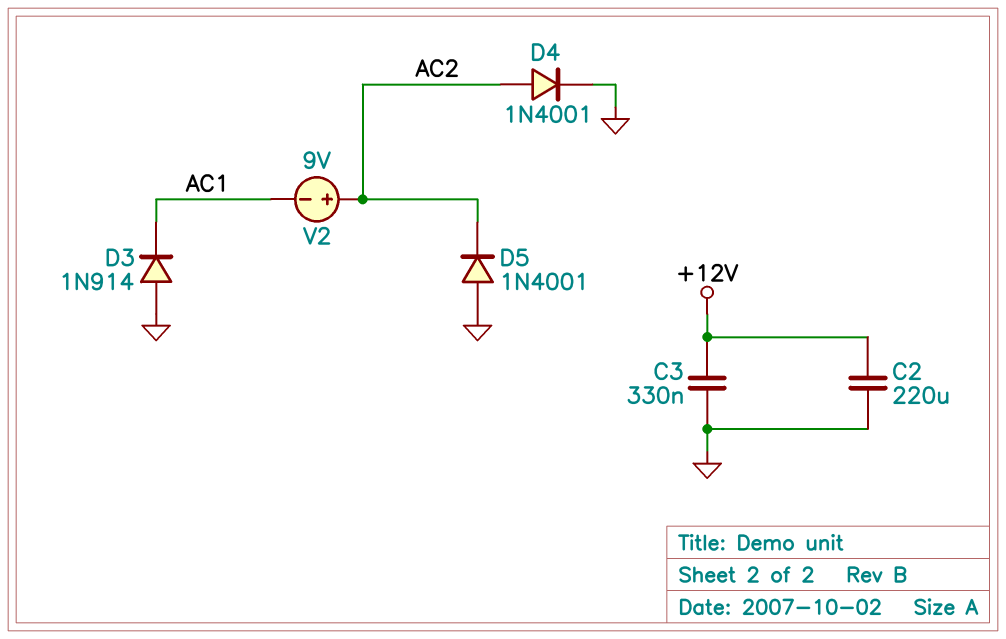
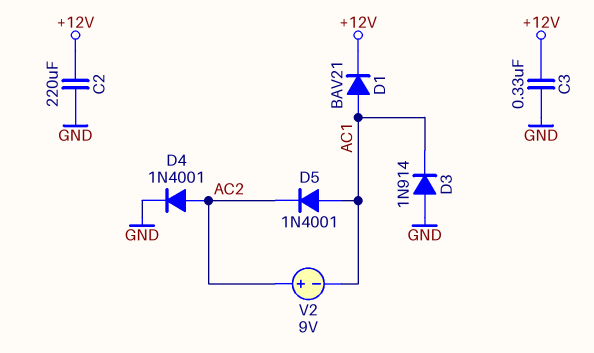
D1: none -> diode BAV21 (A AC1, K +12V)
D5: diode 1N4001 (A GND, K AC2) -> diode 1N4001 (A AC1, K AC2)

